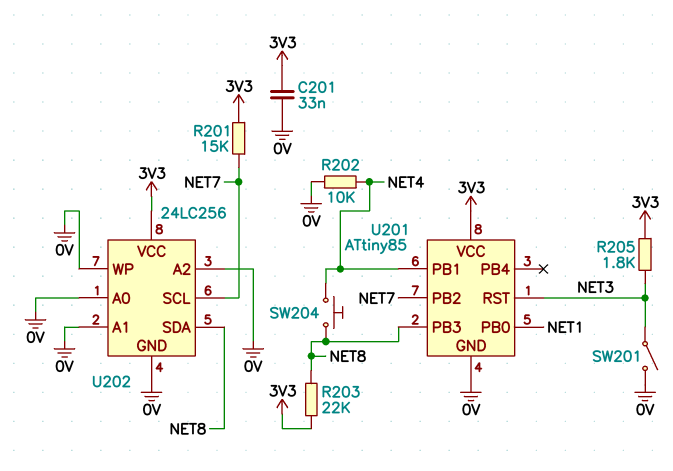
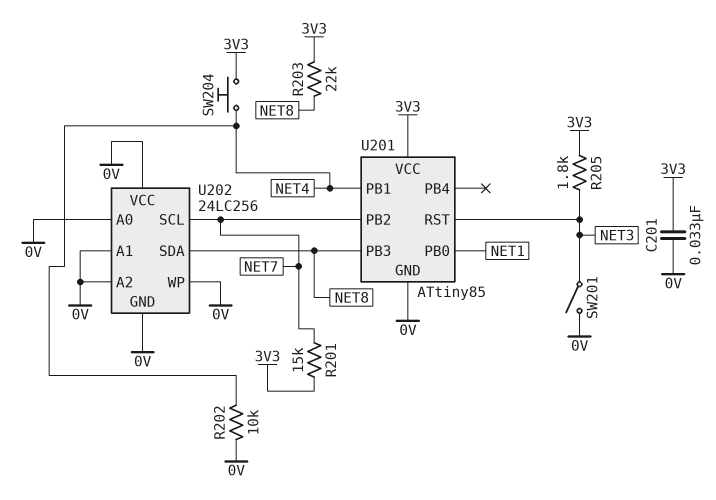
SW204: button (NET4, NET8) -> button (3V3, NET4)
U202 pin VCC: 3V3 -> 0V

